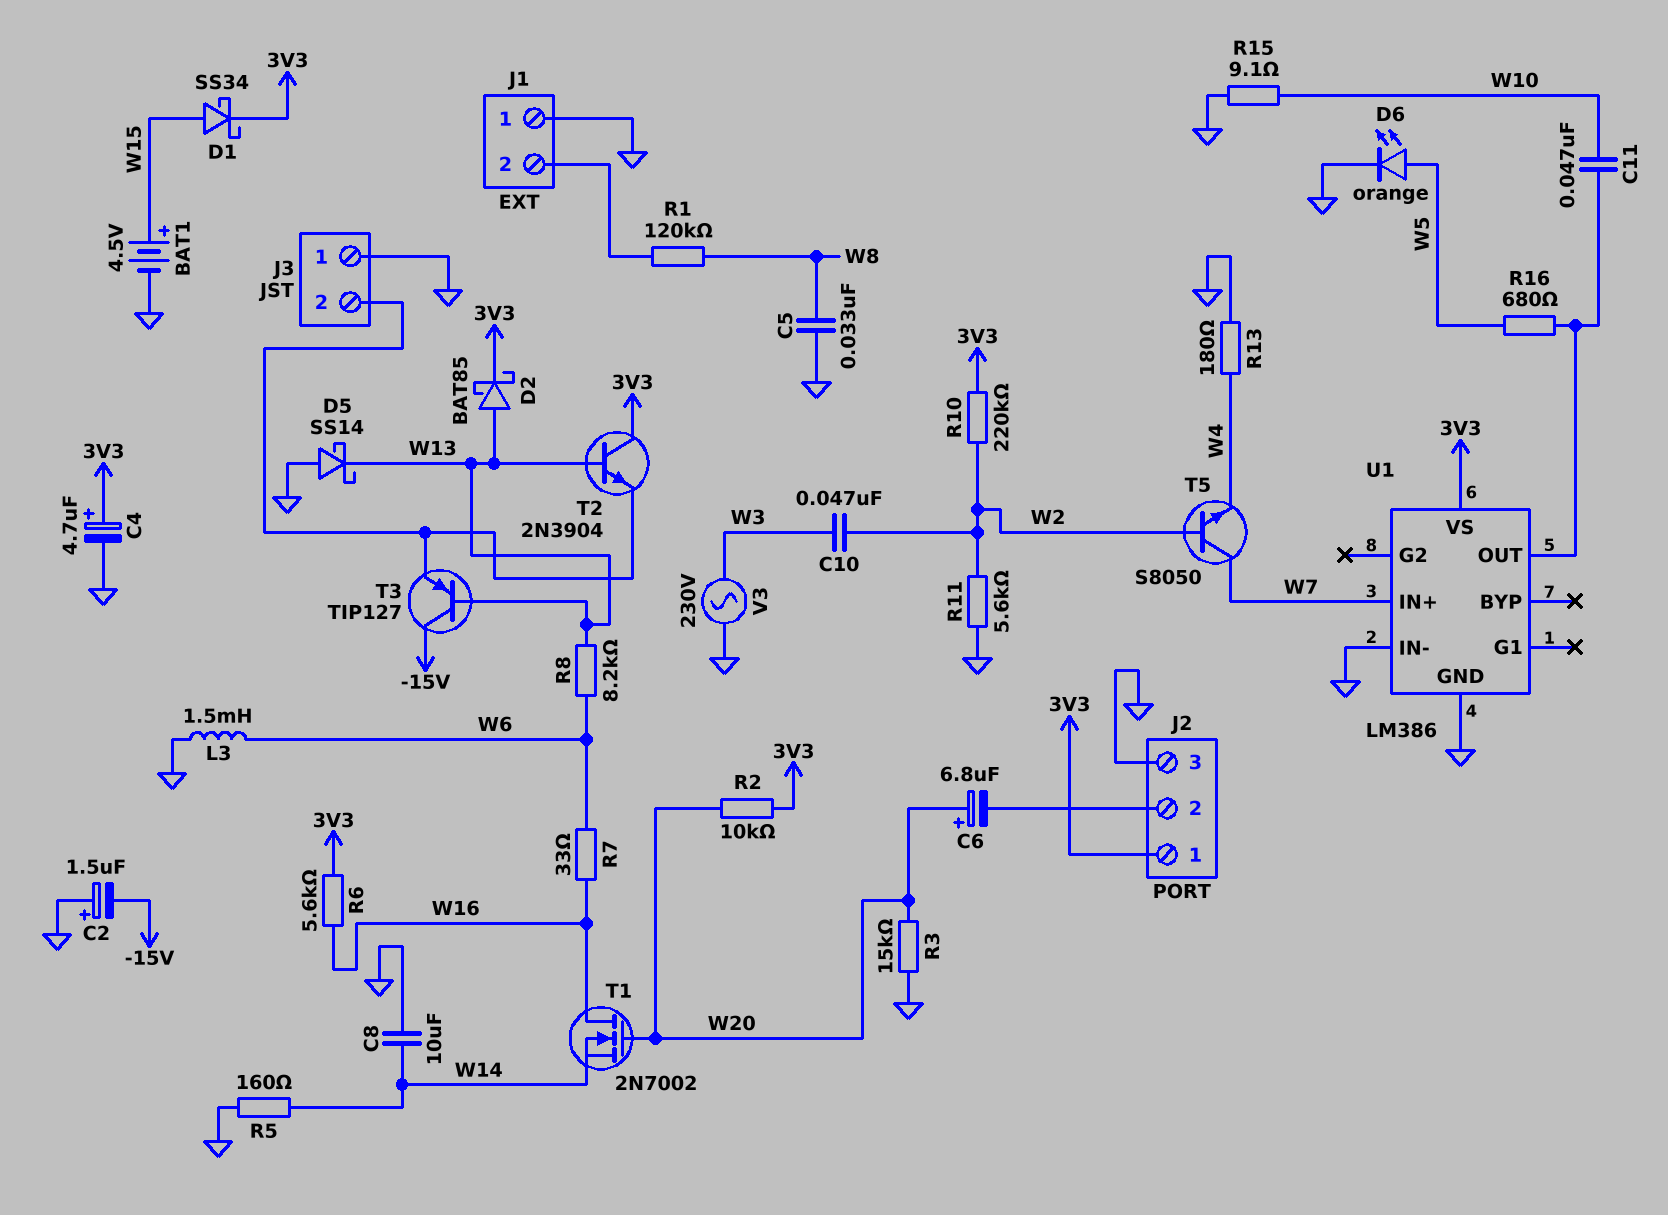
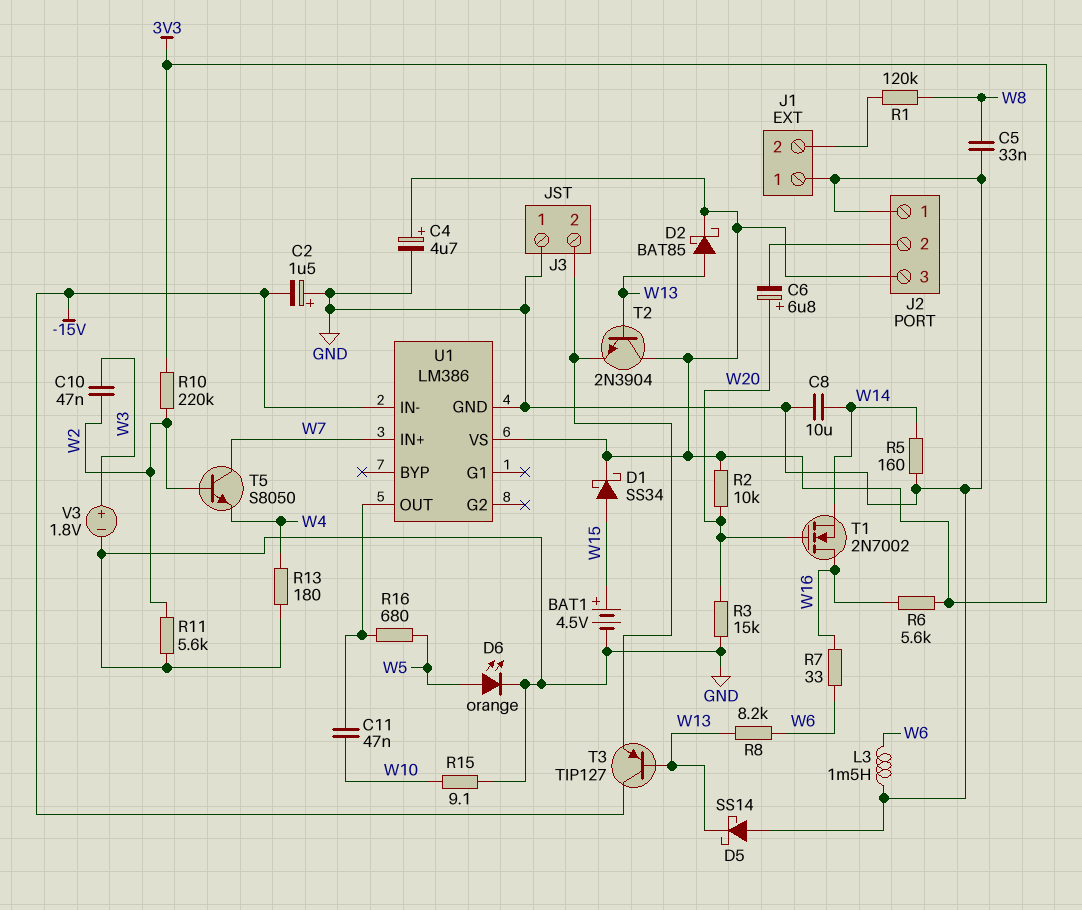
J2 pin 1: 3V3 -> GND
J2 pin 3: GND -> 3V3
U1 pin IN-: GND -> -15V
V3: AC 230V (GND, W3) -> 1.8V (plus W3, minus GND)

